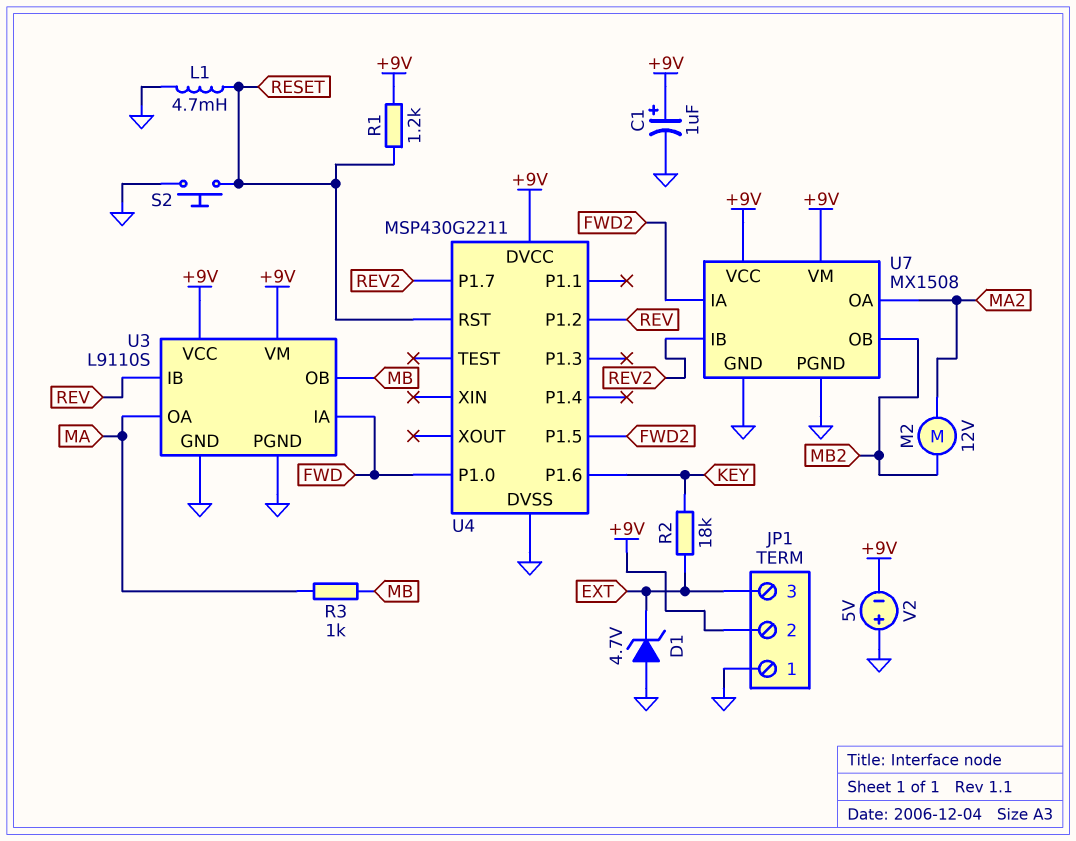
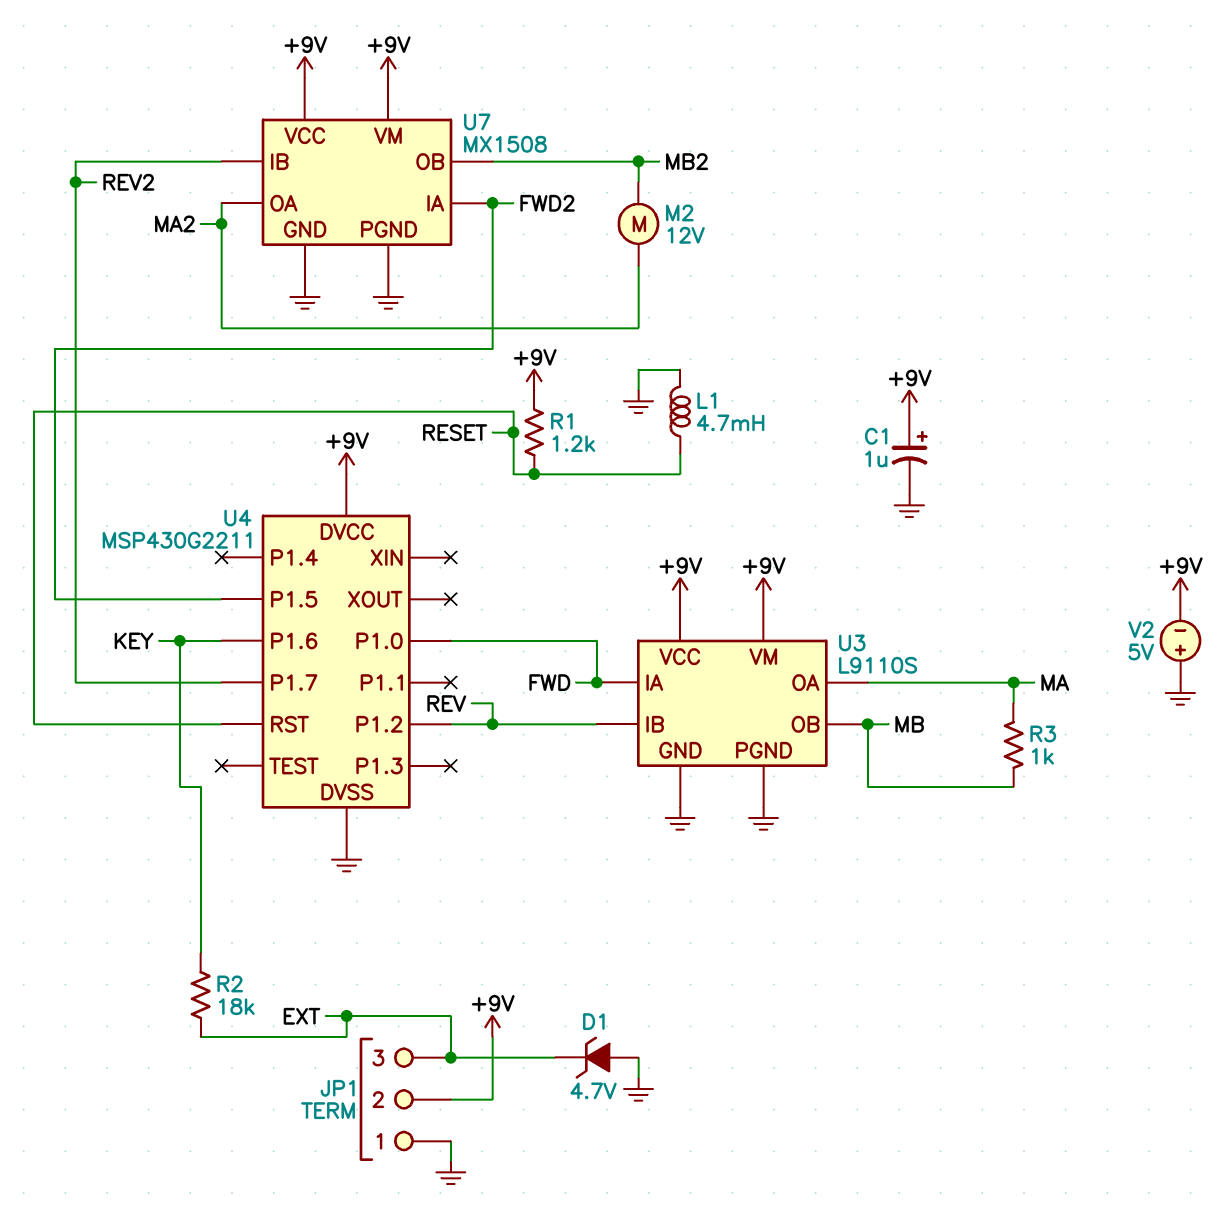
S2: button (GND, RESET) -> none

